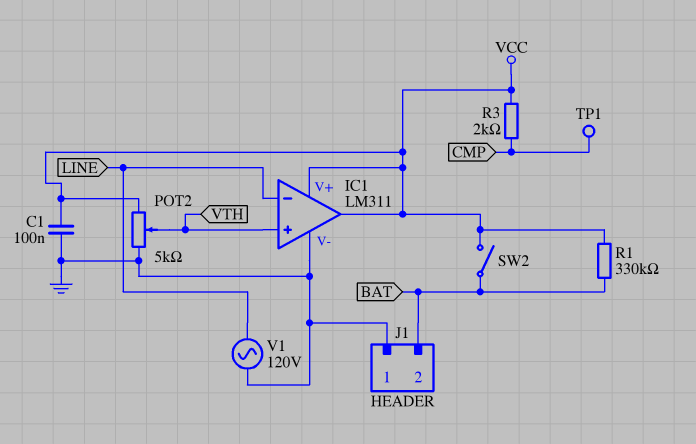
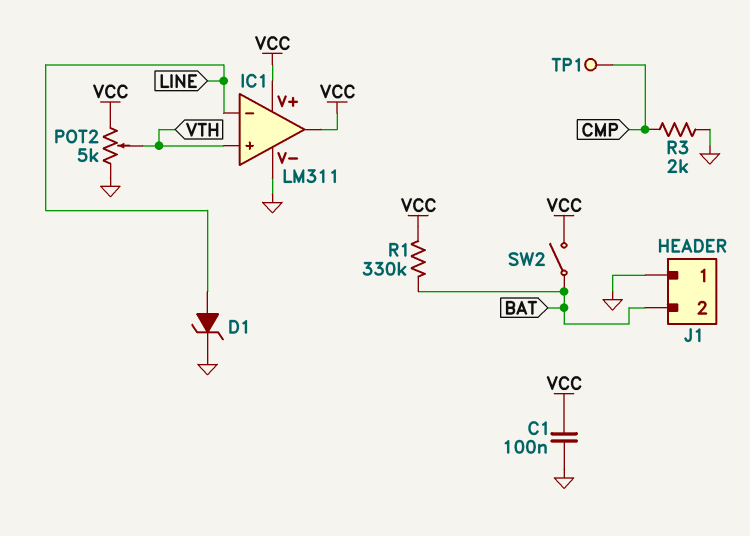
D1: none -> zener (A LINE, K GND)
R3: 2k (CMP, VCC) -> 2k (CMP, GND)
V1: AC 120V (GND, LINE) -> none

